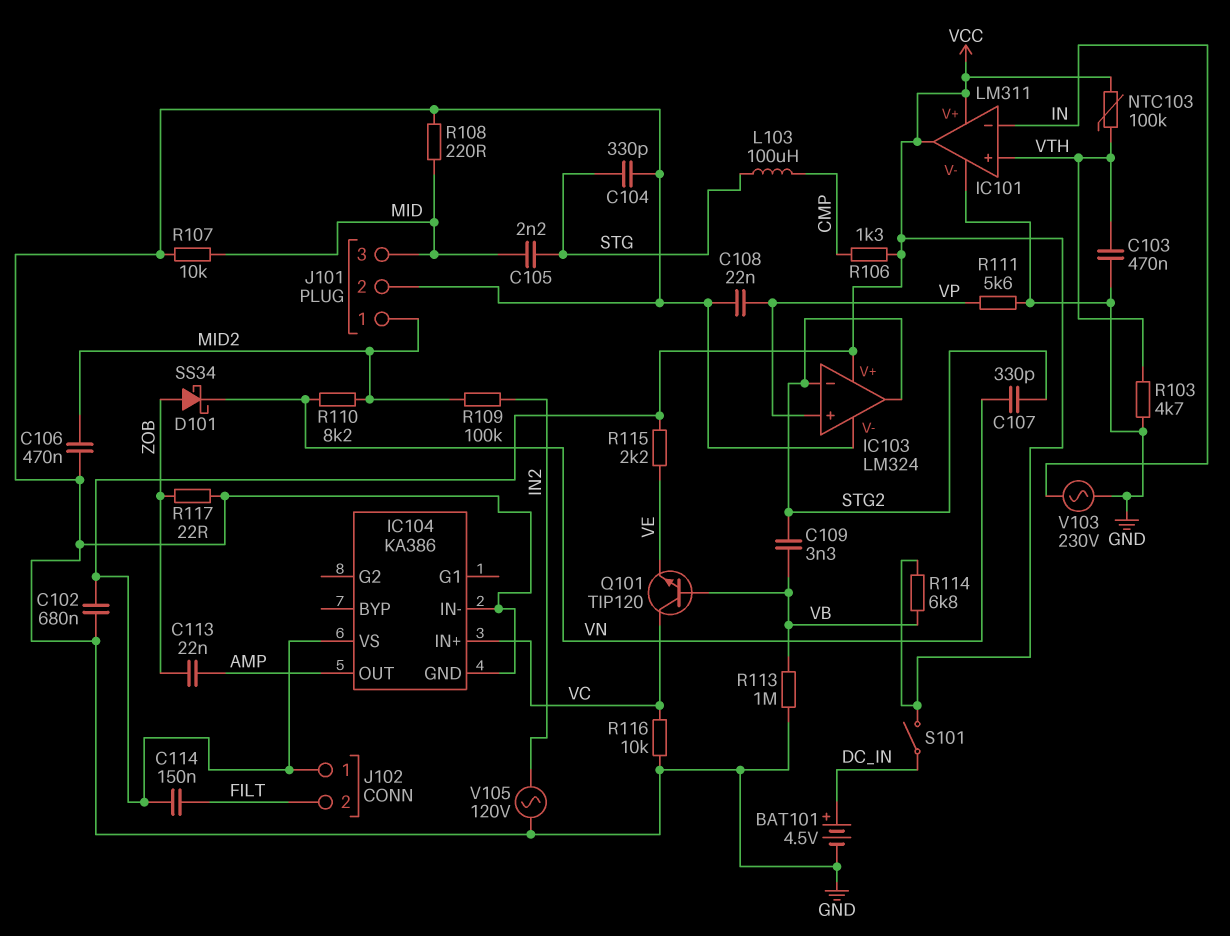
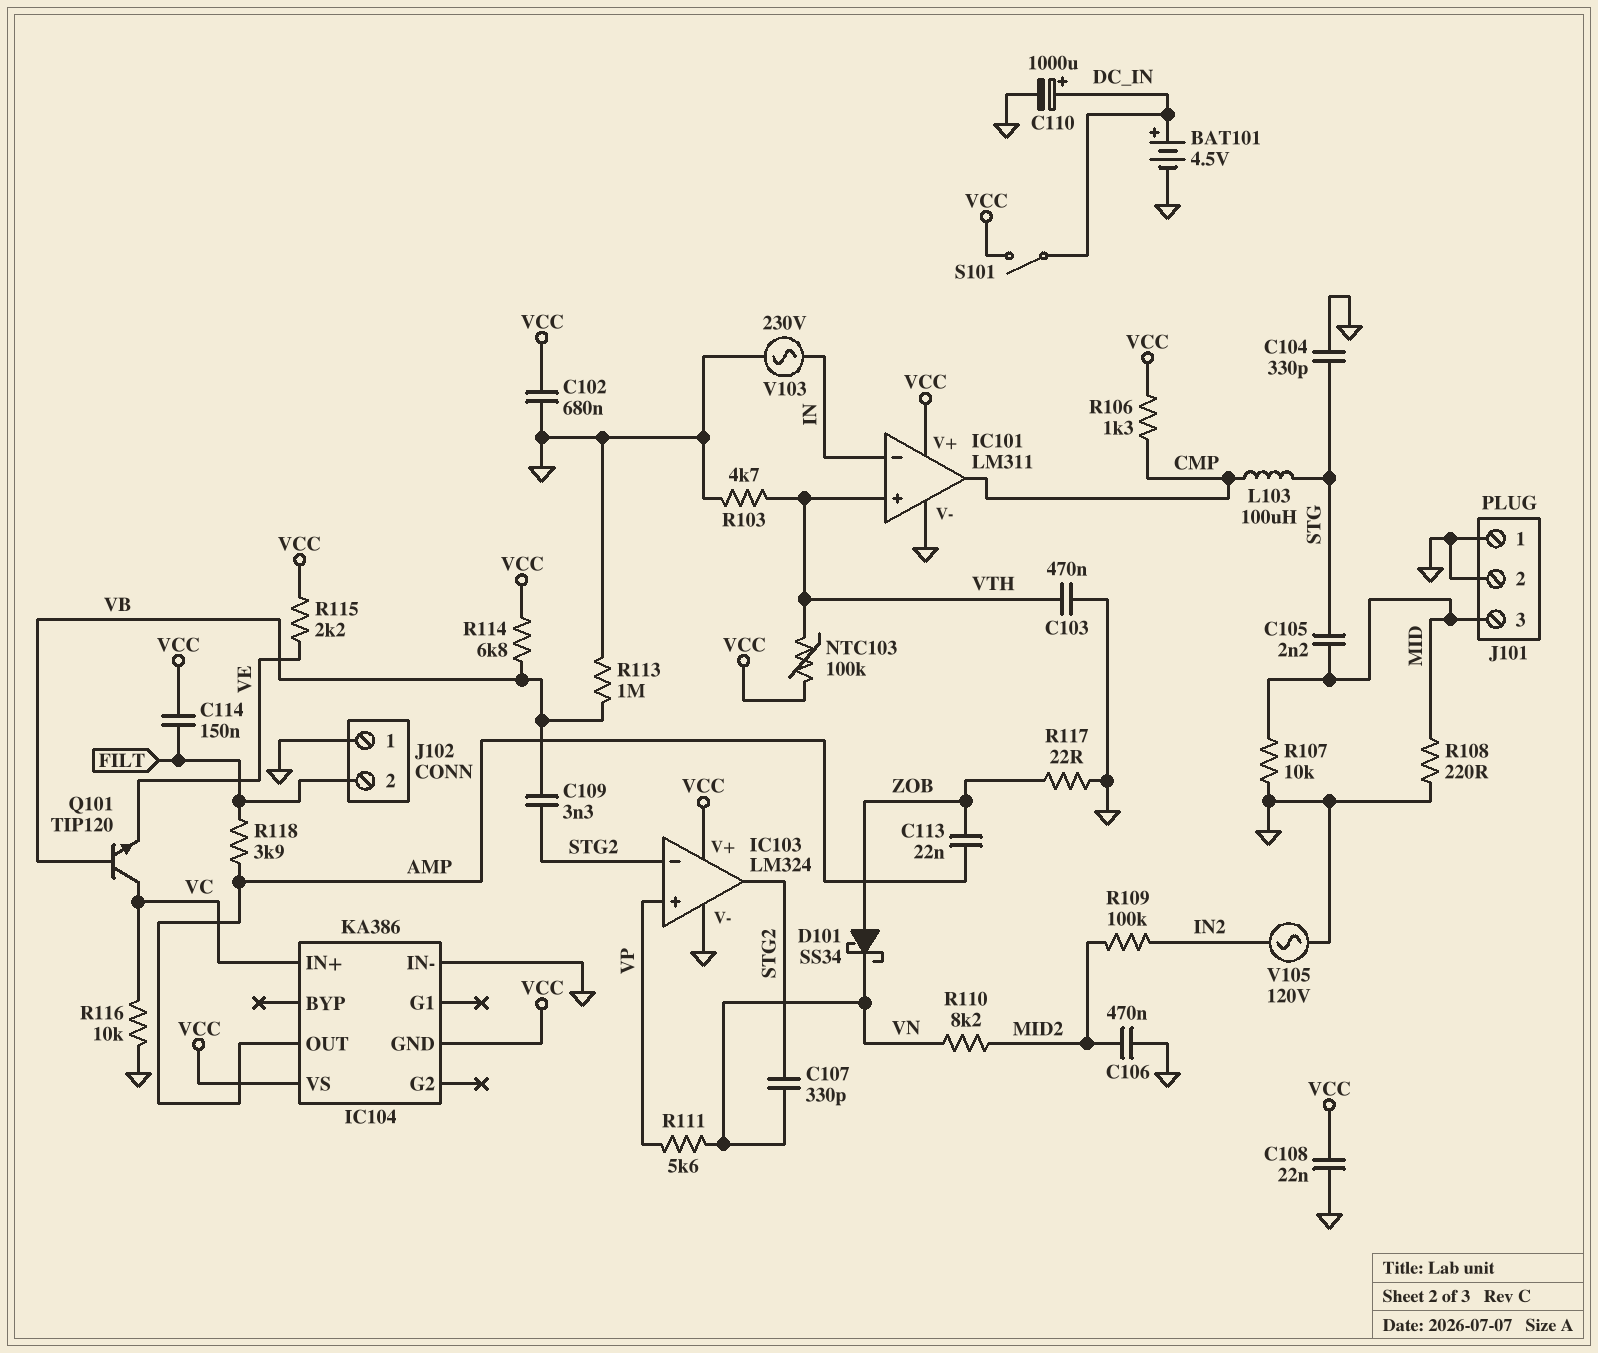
C108: 22nF (GND, VP) -> 22nF (GND, VCC)
C110: none -> 1000uF (plus DC_IN, minus GND)
IC101 pin out: VCC -> CMP
IC104 pin GND: GND -> VCC
J101 pin 1: MID2 -> GND
J102 pin 1: VCC -> GND
R111: 5.6k (GND, VP) -> 5.6k (VN, VP)
R118: none -> 3.9k (AMP, FILT)

